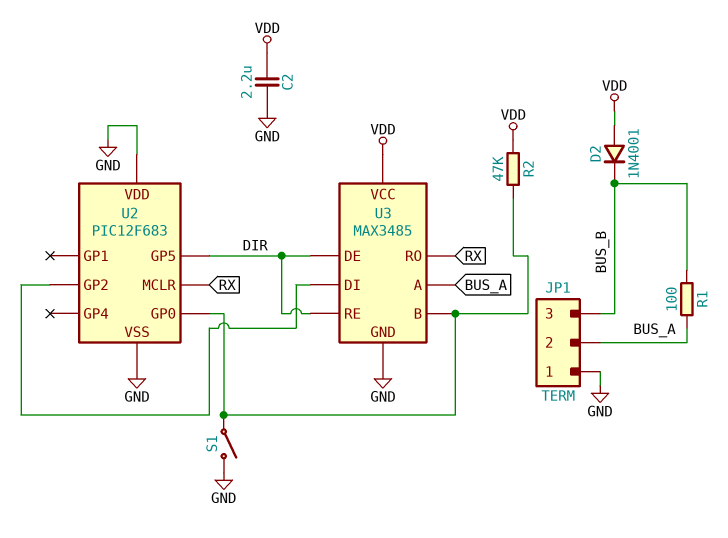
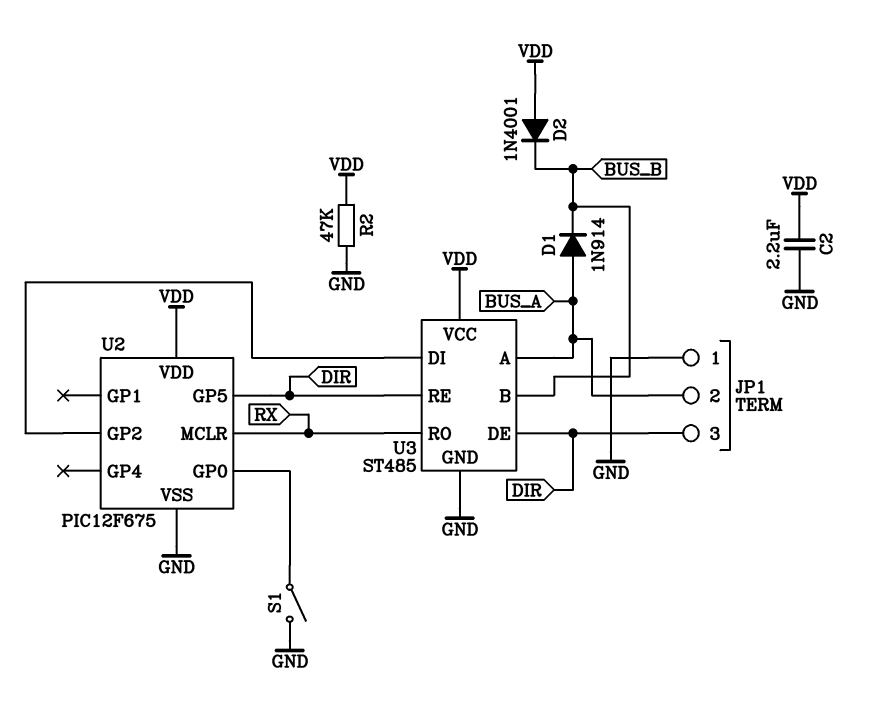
D1: none -> diode 1N914 (A BUS_A, K BUS_B)
JP1 pin 3: BUS_B -> DIR
R1: 100 (BUS_A, BUS_B) -> none
R2: 47k (U2/GP0, VDD) -> 47k (GND, VDD)
U2: PIC12F683 -> PIC12F675
U2 pin VDD: GND -> VDD
U3: MAX3485 -> ST485
U3 pin B: U2/GP0 -> BUS_B

